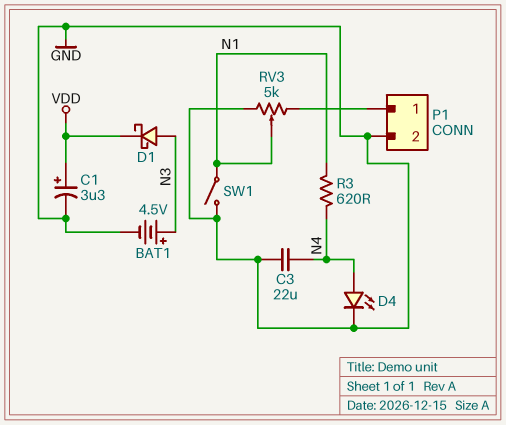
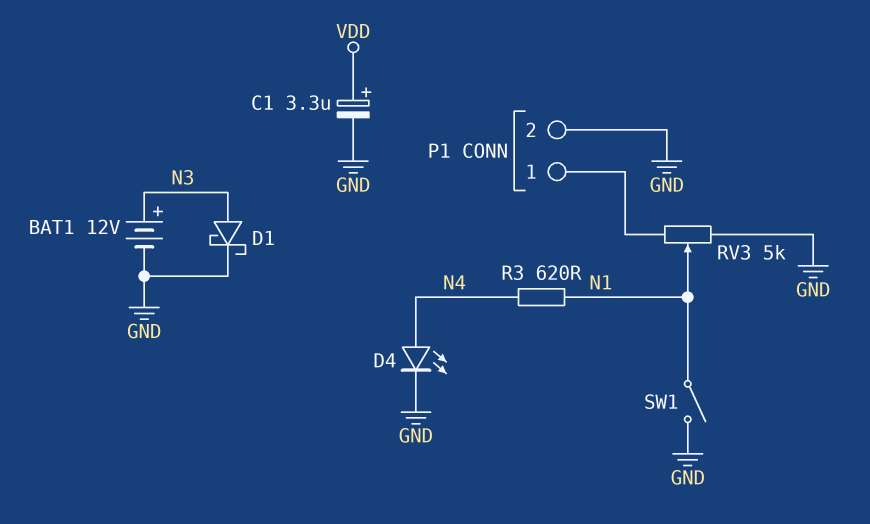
BAT1: 4.5V (plus N3, minus GND) -> 12V (plus N3, minus GND)
C3: 22uF (GND, N4) -> none
D1: schottky (A N3, K VDD) -> schottky (A N3, K GND)

